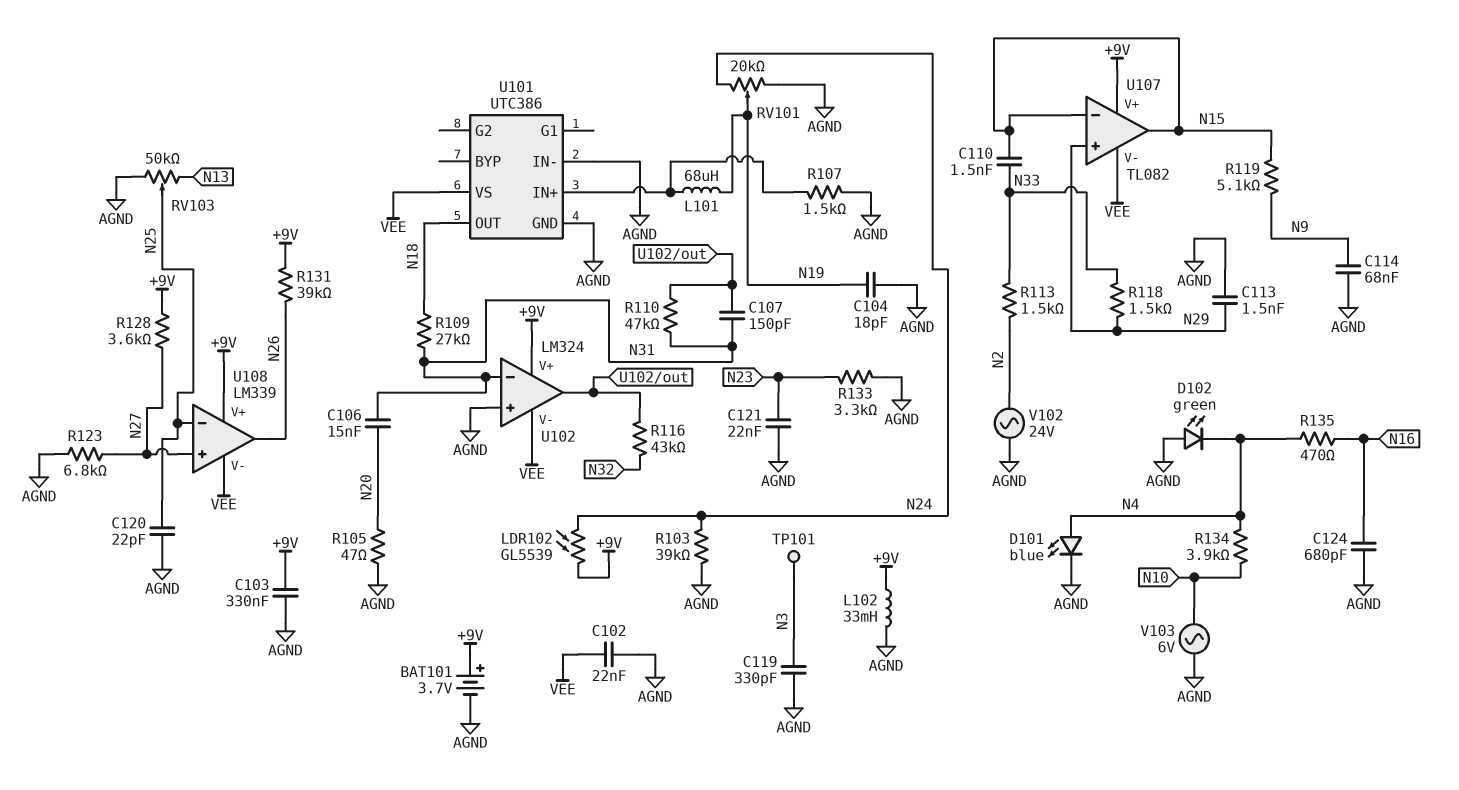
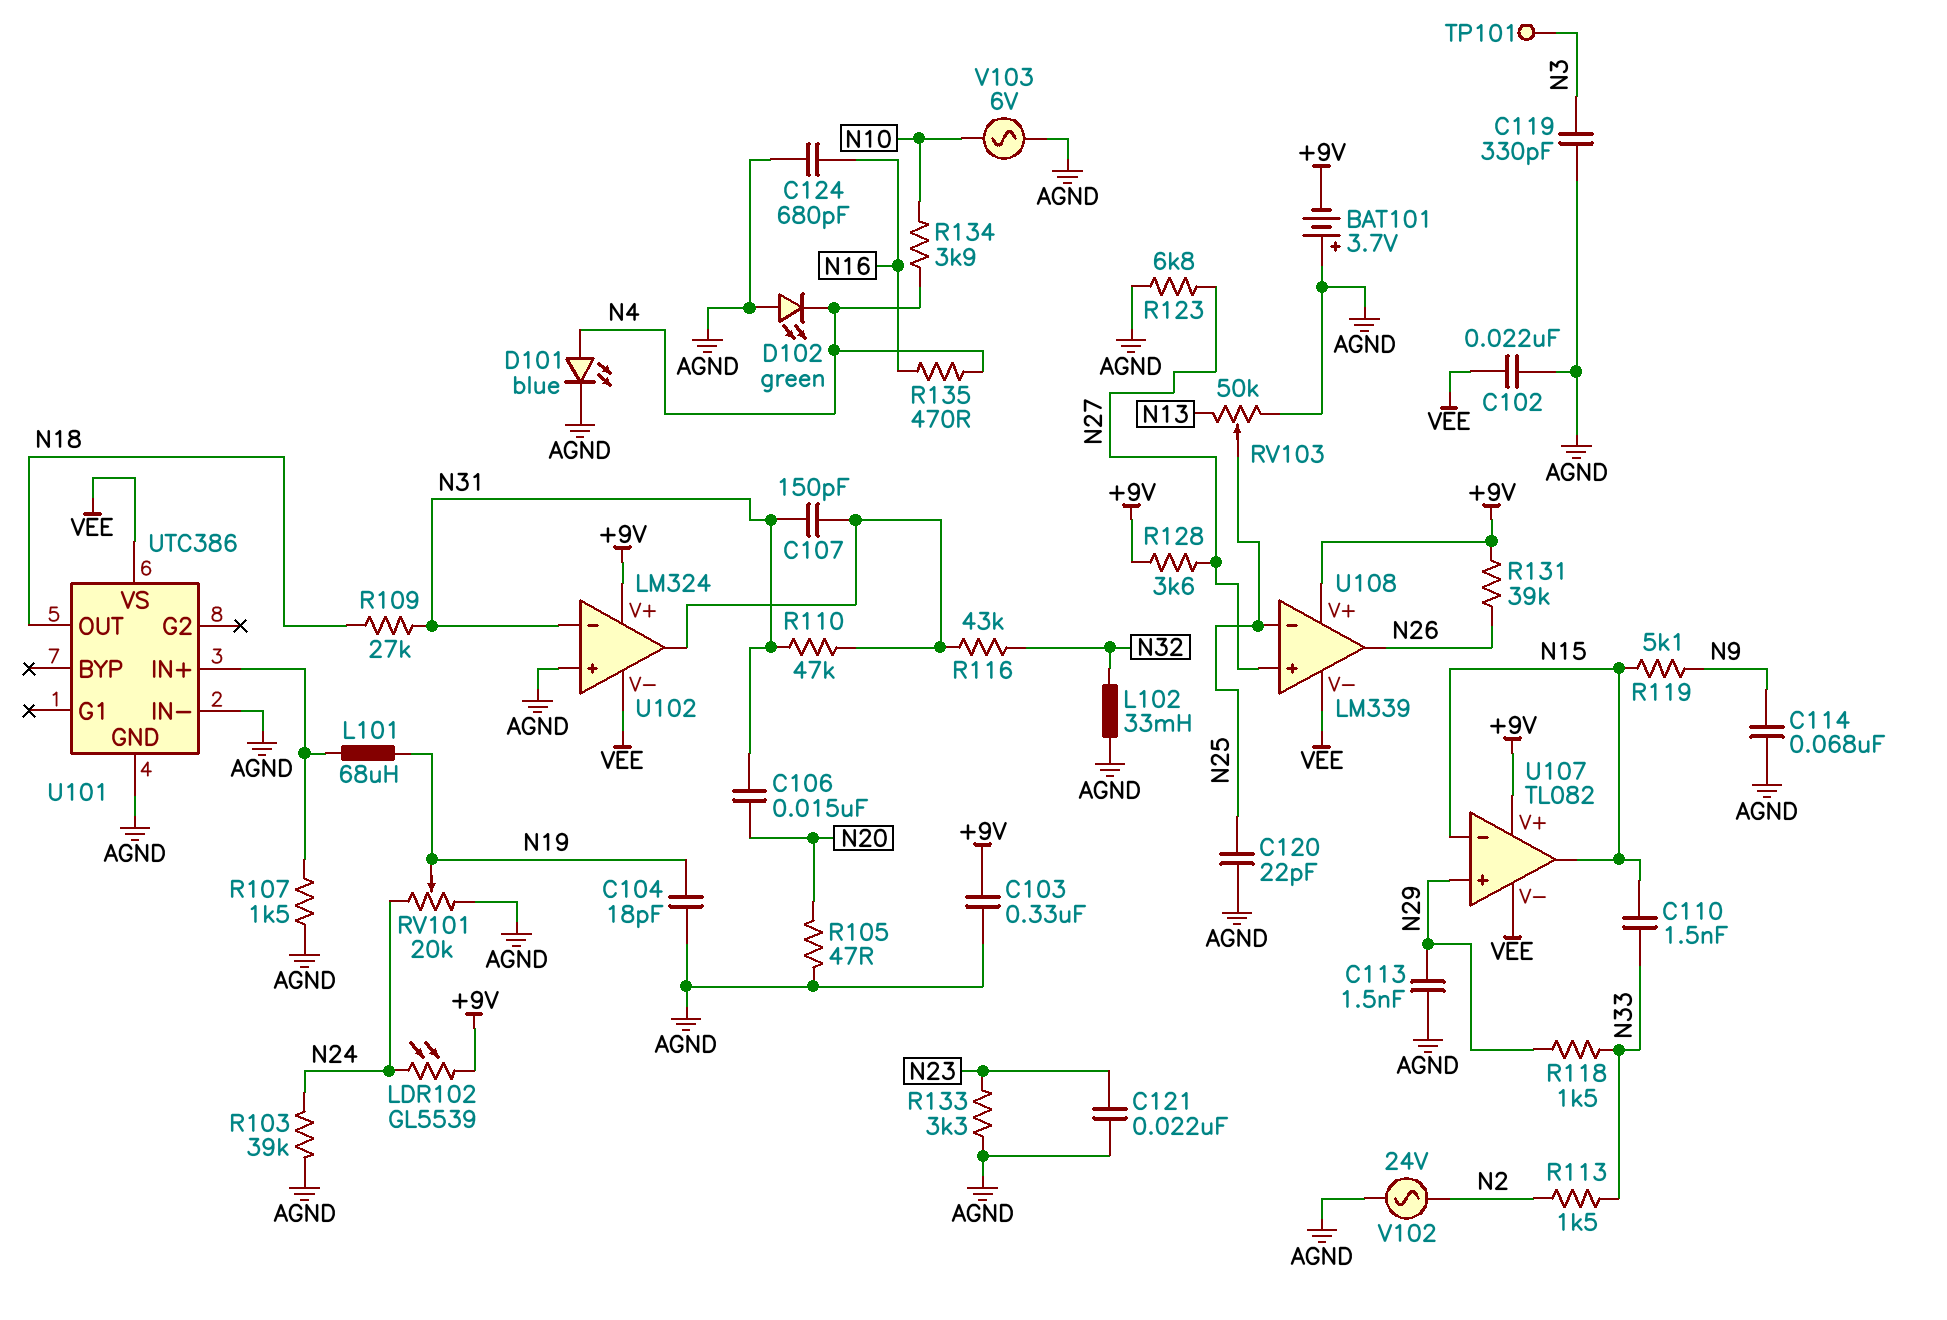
BAT101: 3.7V (plus +9V, minus AGND) -> 3.7V (plus AGND, minus +9V)
L102: 33mH (+9V, AGND) -> 33mH (AGND, N32)

